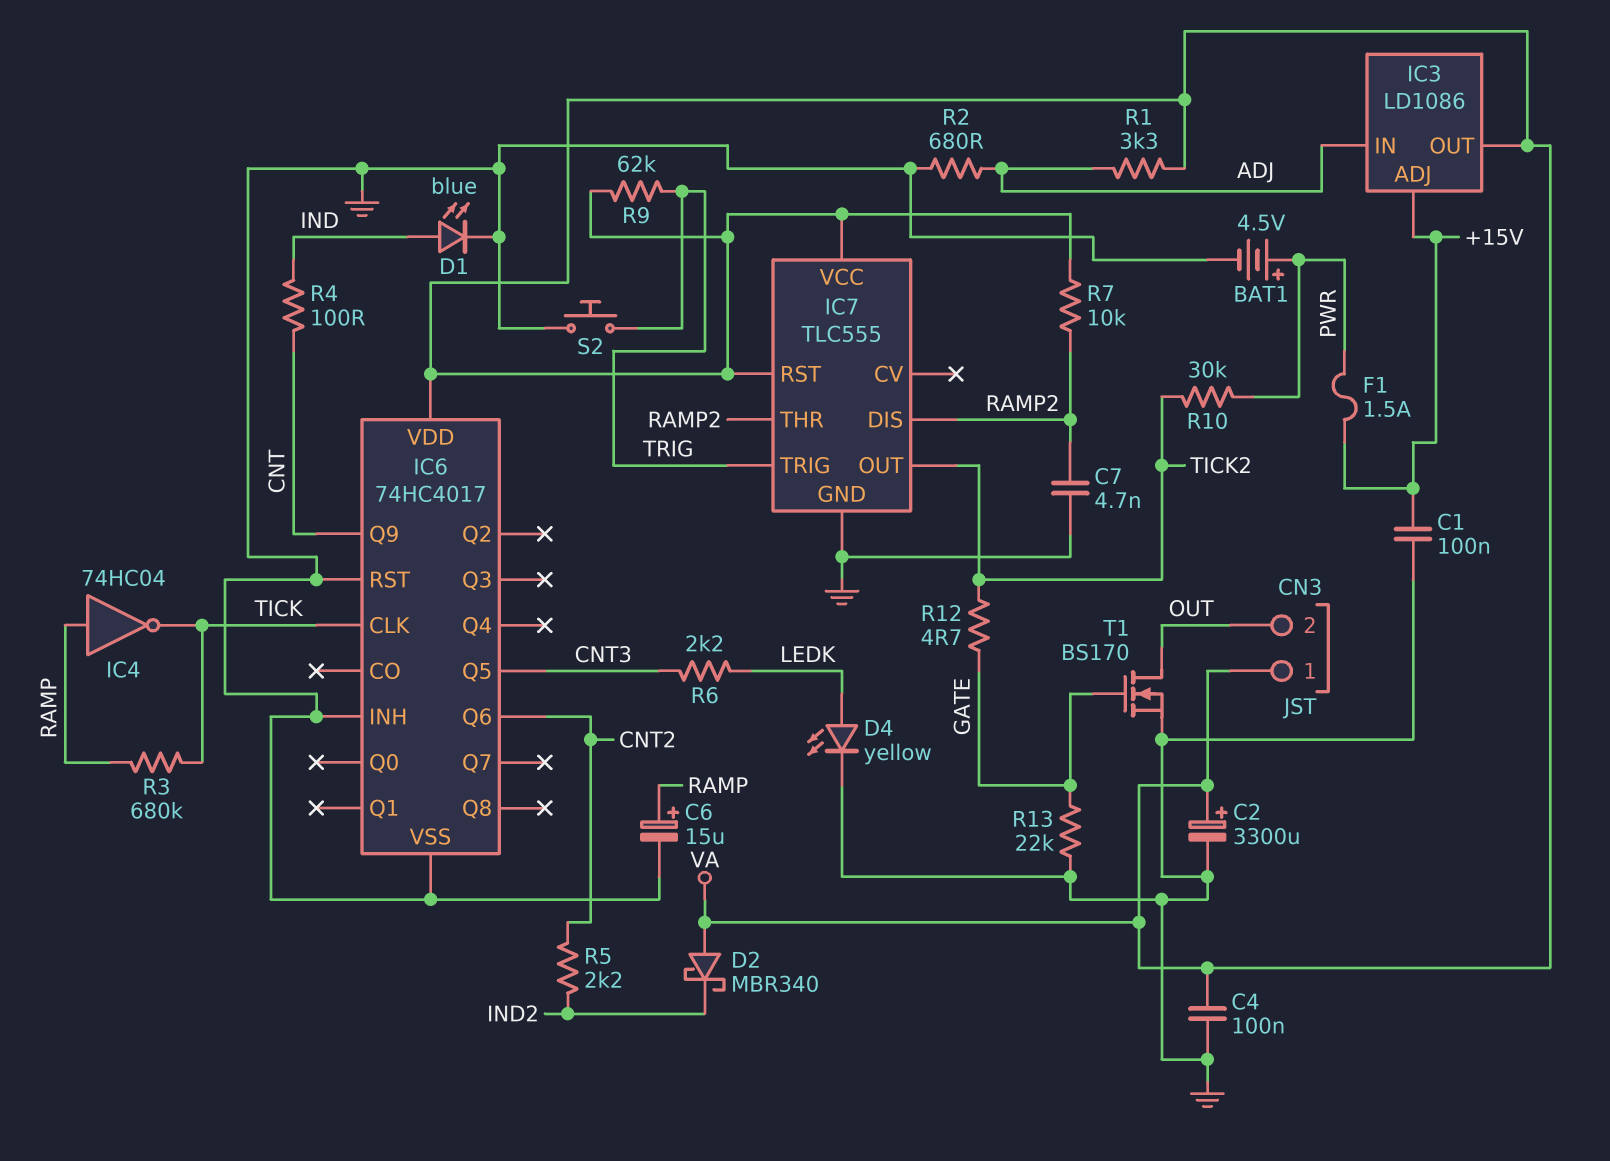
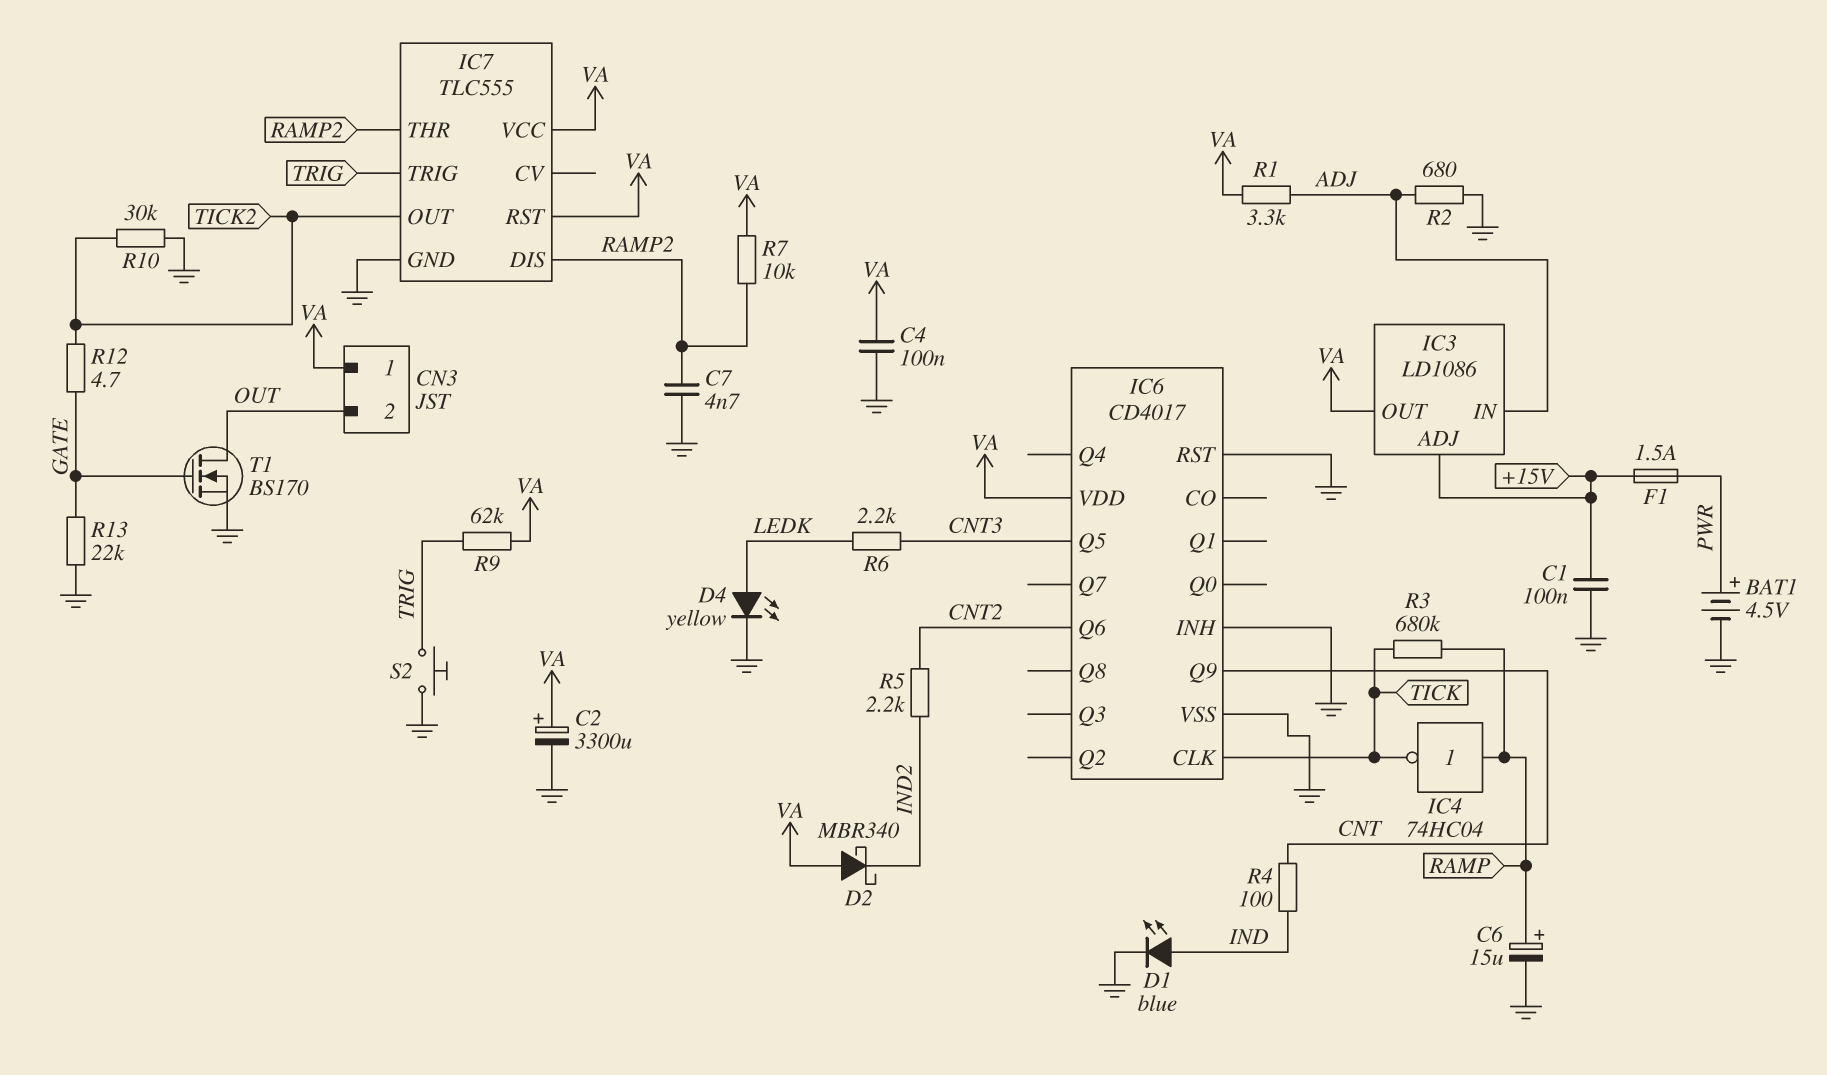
IC6: 74HC4017 -> CD4017
R10: 30k (PWR, TICK2) -> 30k (GND, TICK2)

